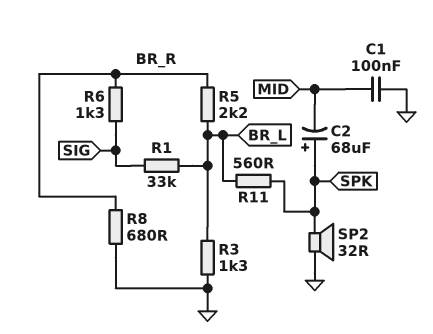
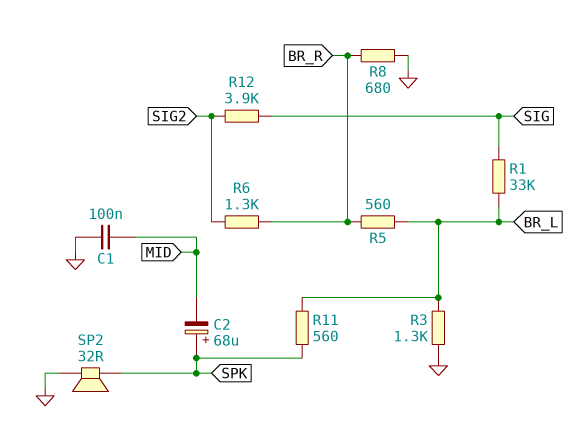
R5: 2.2k (BR_L, BR_R) -> 560 (BR_L, BR_R)
R6: 1.3k (BR_R, SIG) -> 1.3k (BR_R, SIG2)
R12: none -> 3.9k (SIG, SIG2)

